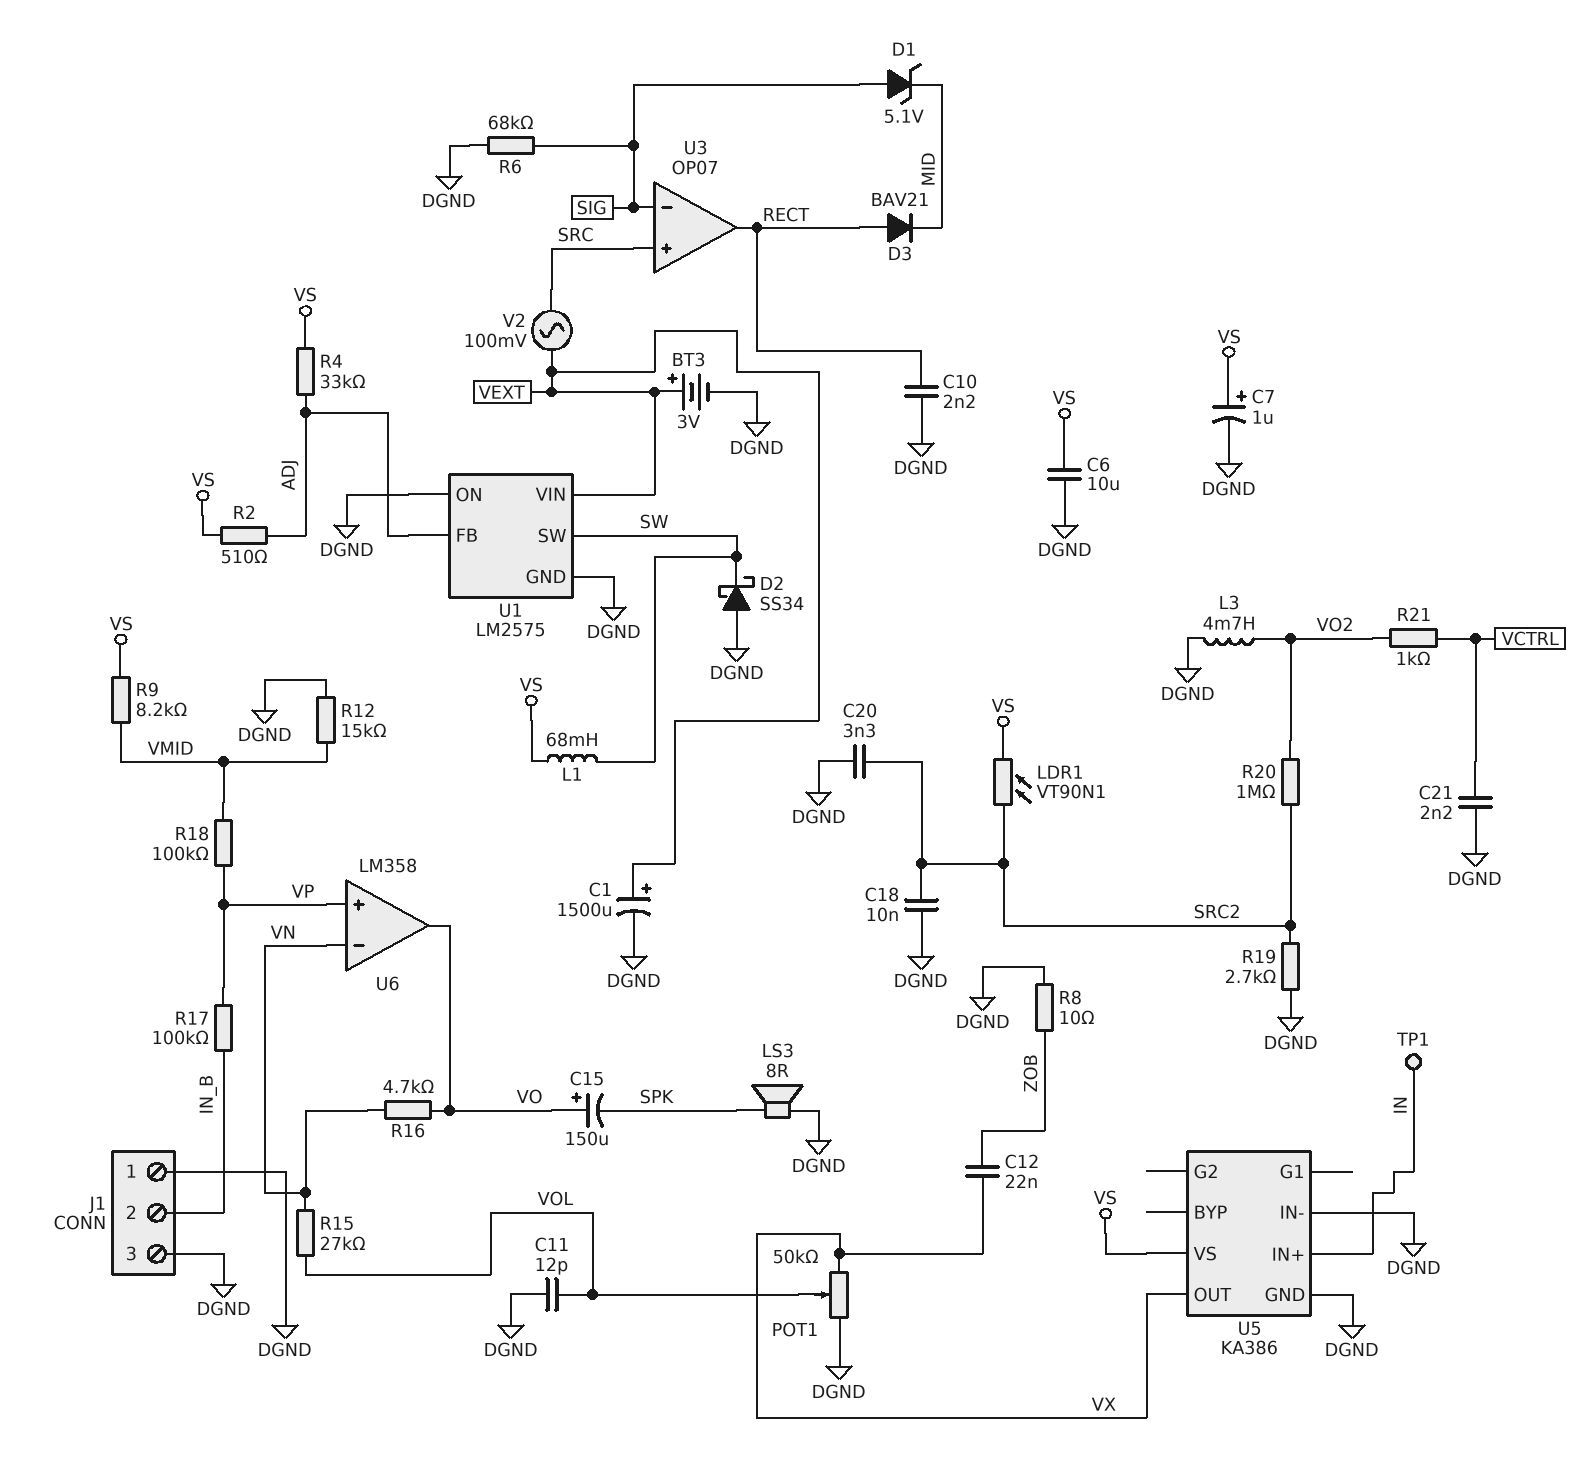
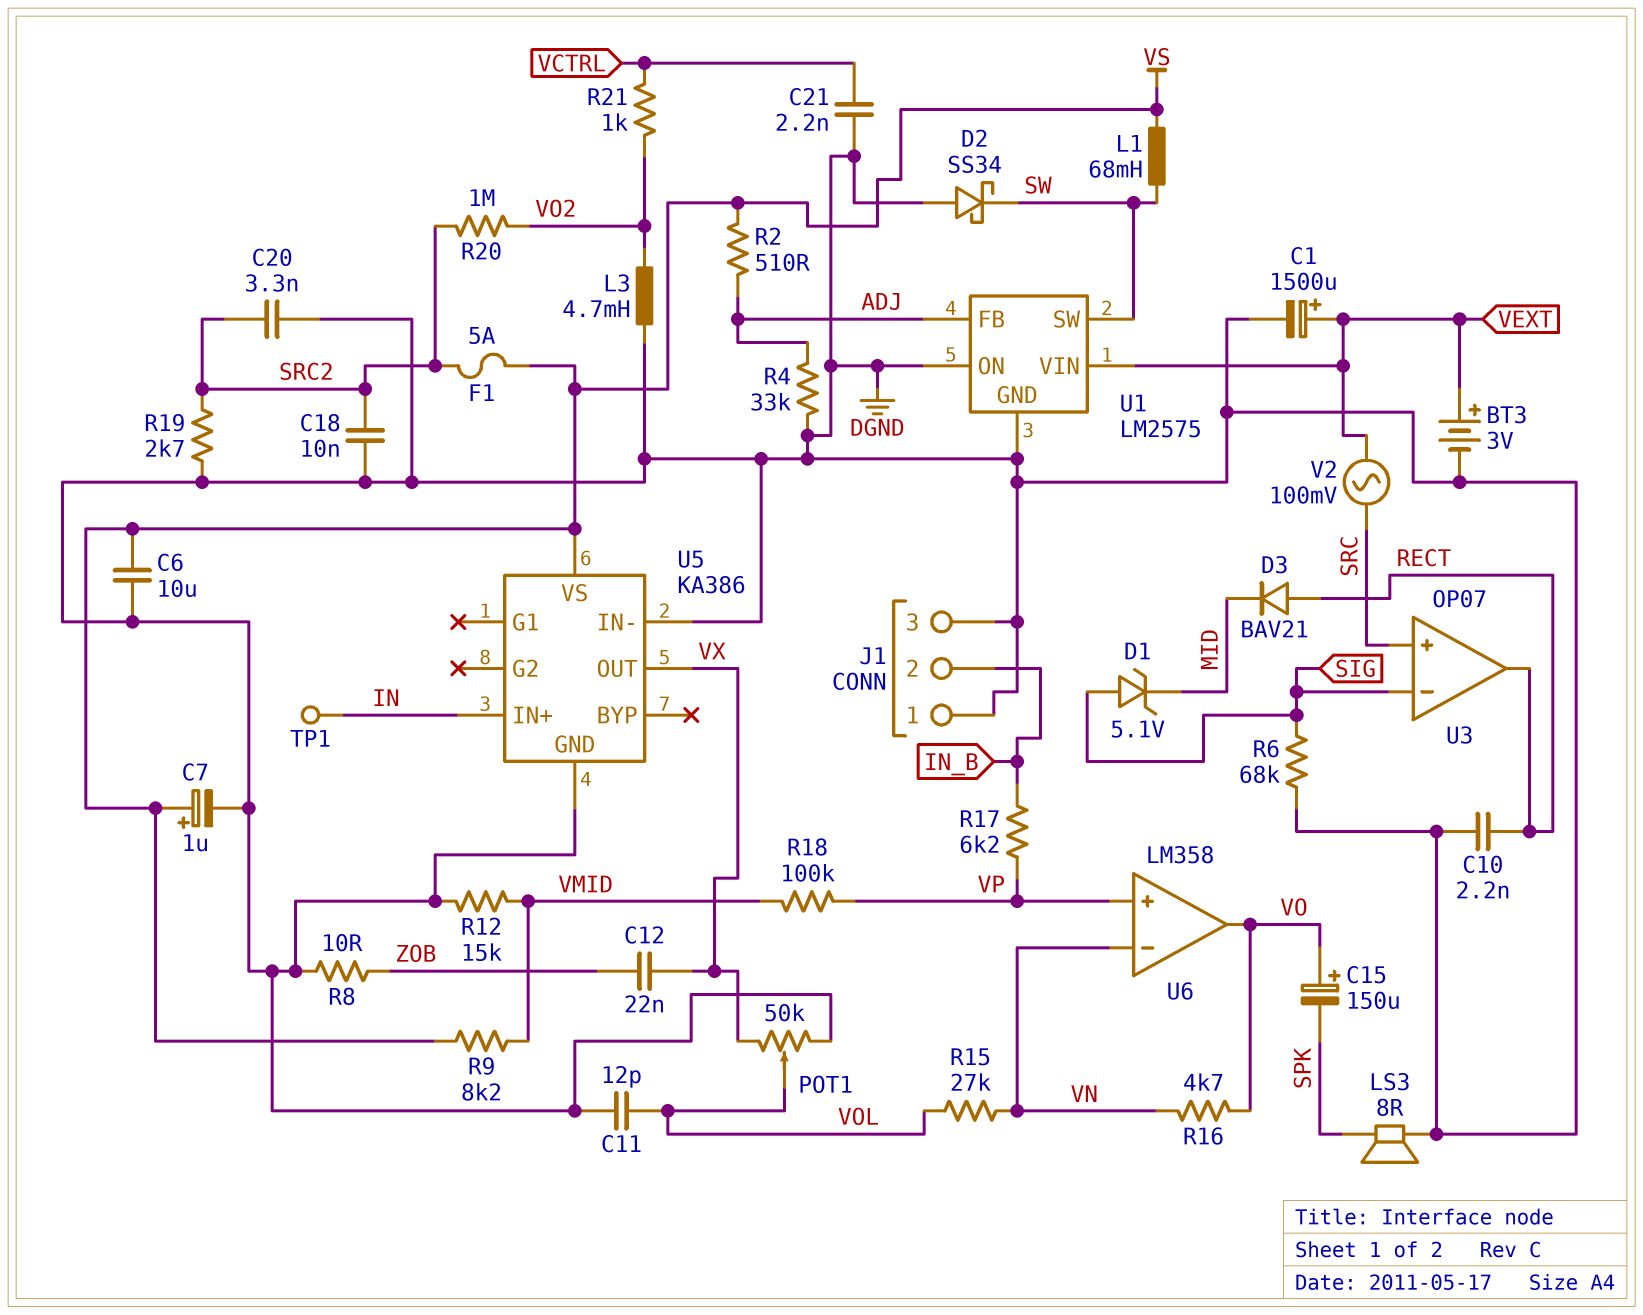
F1: none -> 5A (SRC2, VS)
LDR1: VT90N1 (SRC2, VS) -> none
R4: 33k (ADJ, VS) -> 33k (ADJ, DGND)
R17: 100k (IN_B, VP) -> 6.2k (IN_B, VP)

